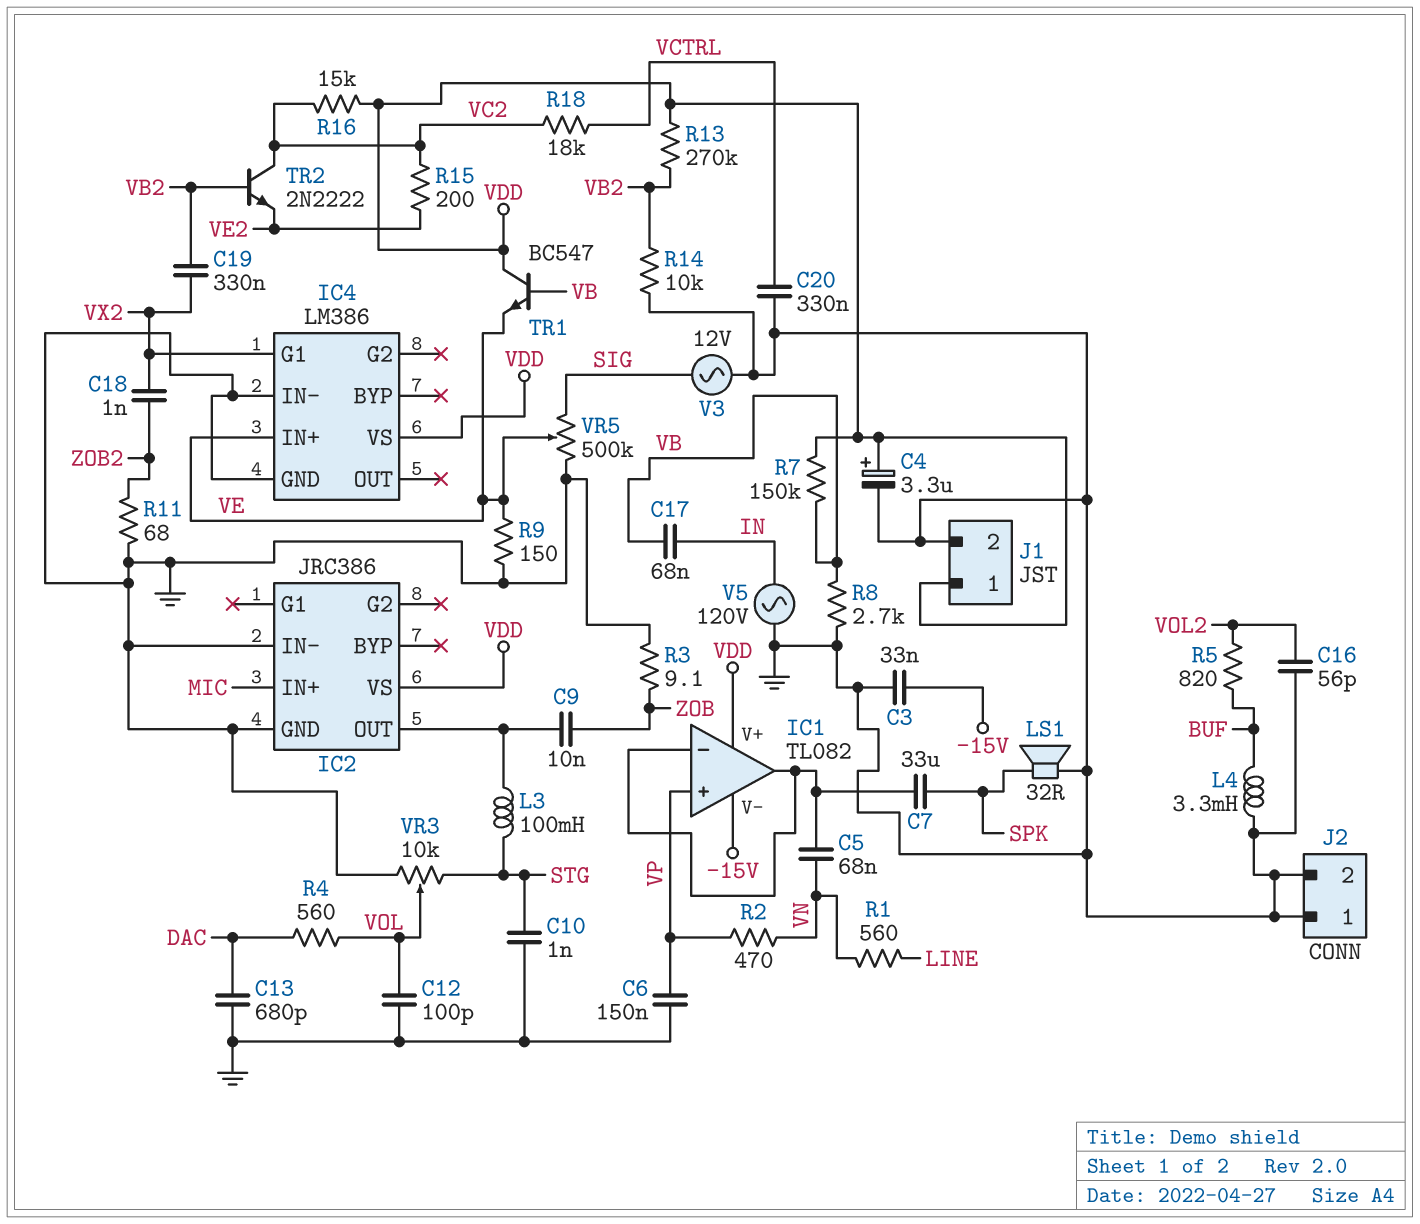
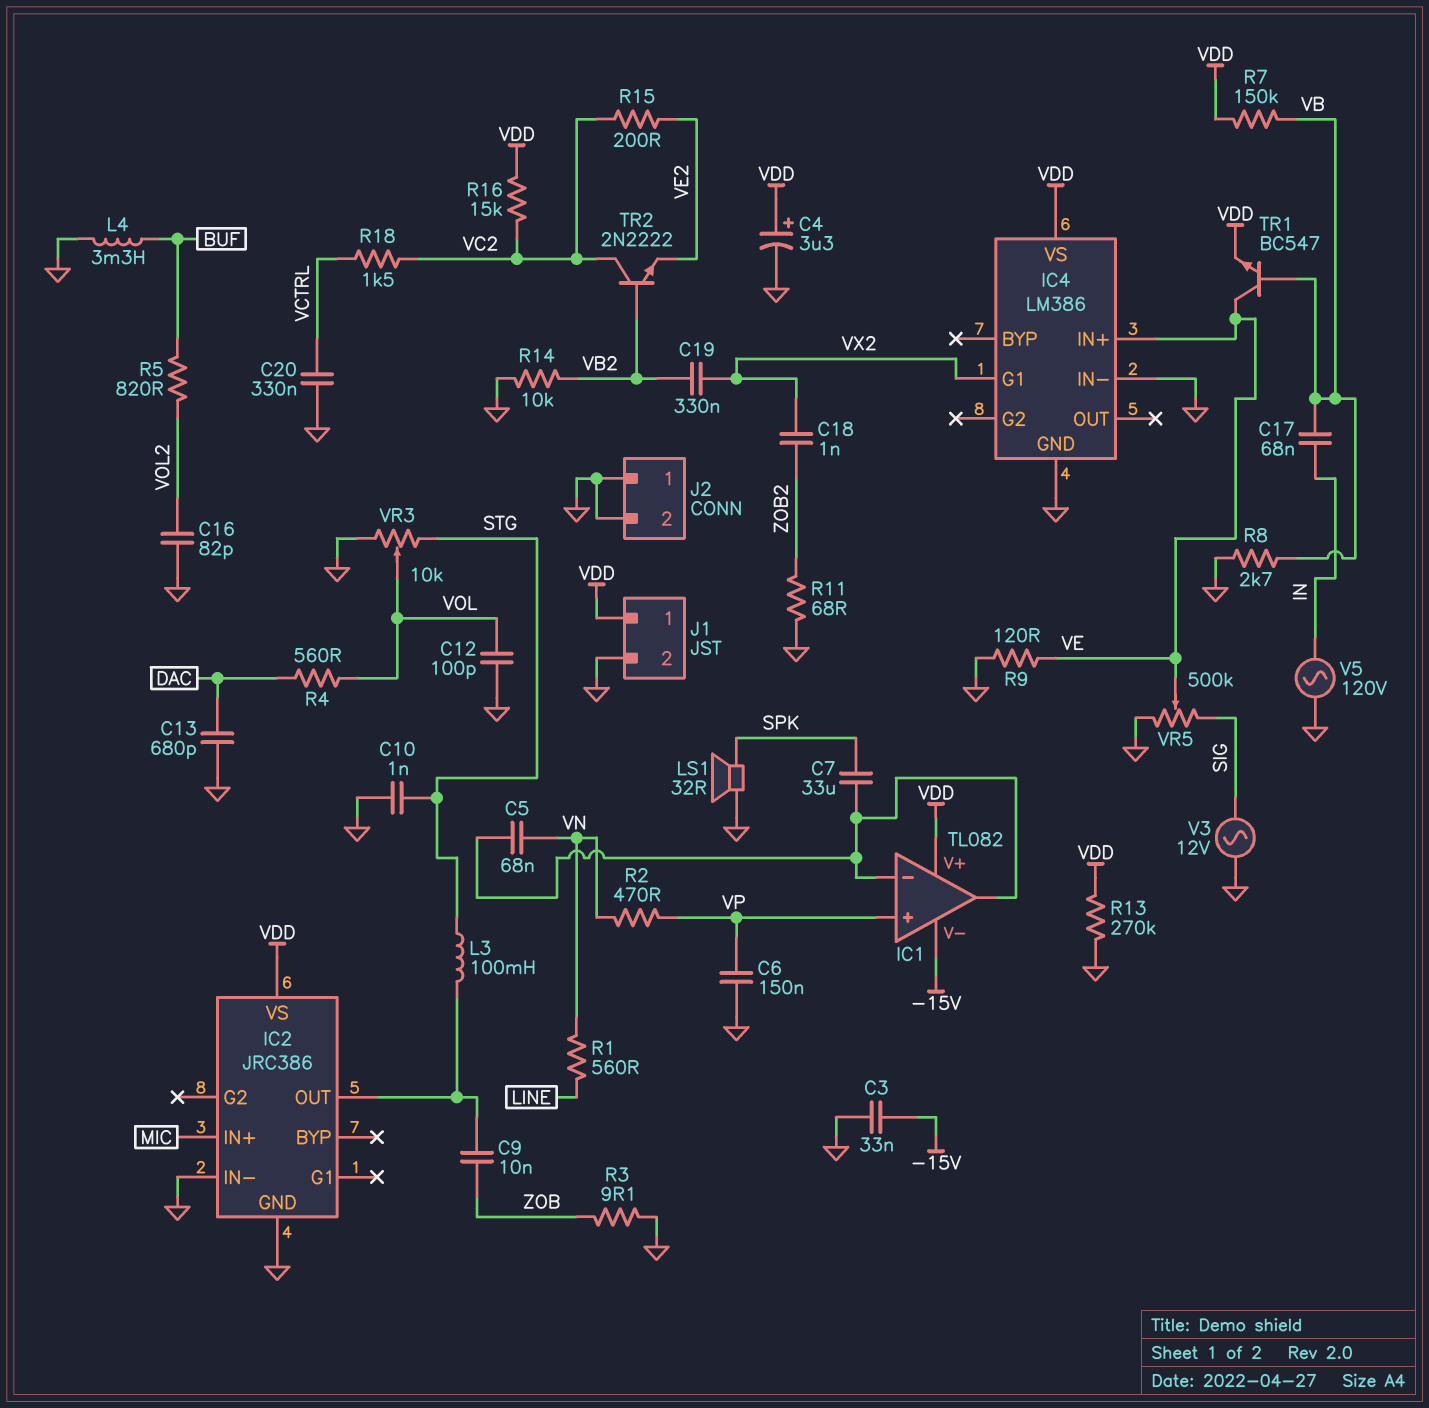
C16: 56pF (GND, VOL2) -> 82pF (GND, VOL2)
R9: 150 (GND, VE) -> 120 (GND, VE)
R13: 270k (VB2, VDD) -> 270k (GND, VDD)
R18: 18k (VC2, VCTRL) -> 1.5k (VC2, VCTRL)
TR1: NPN BC547 (B VB, C VDD, E VE) -> NPN BC547 (B VB, C VE, E VDD)

